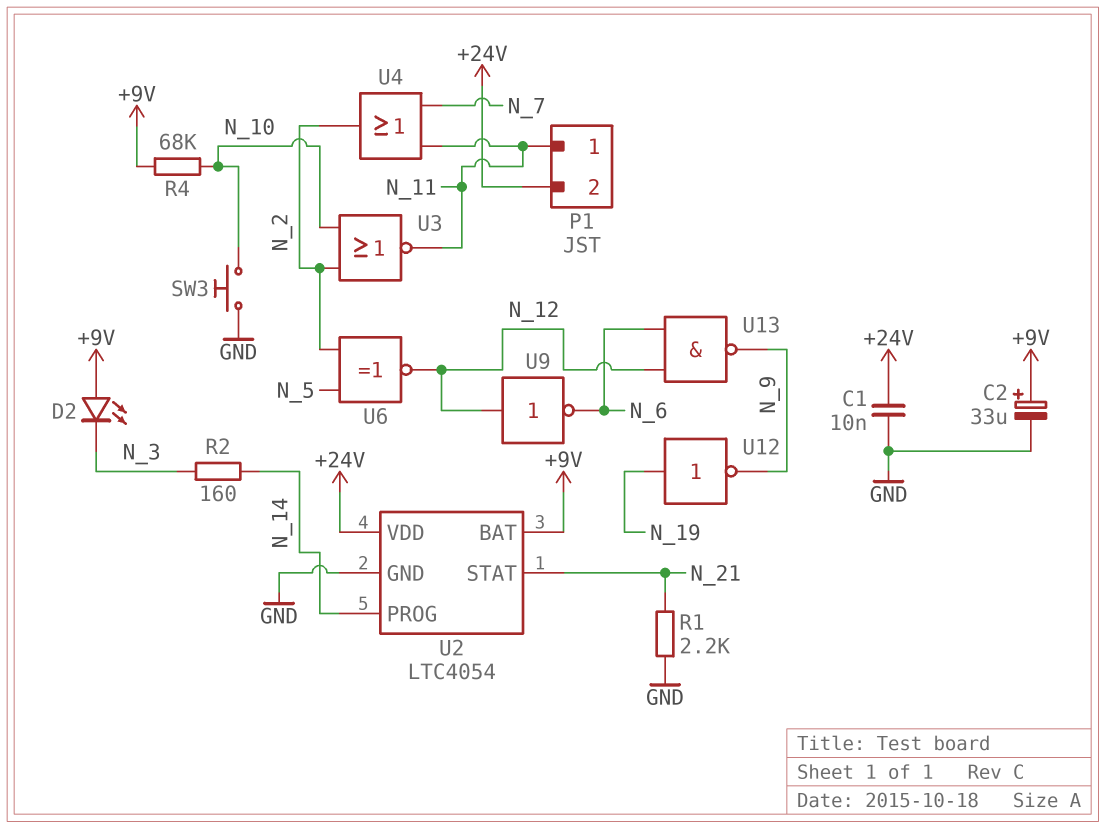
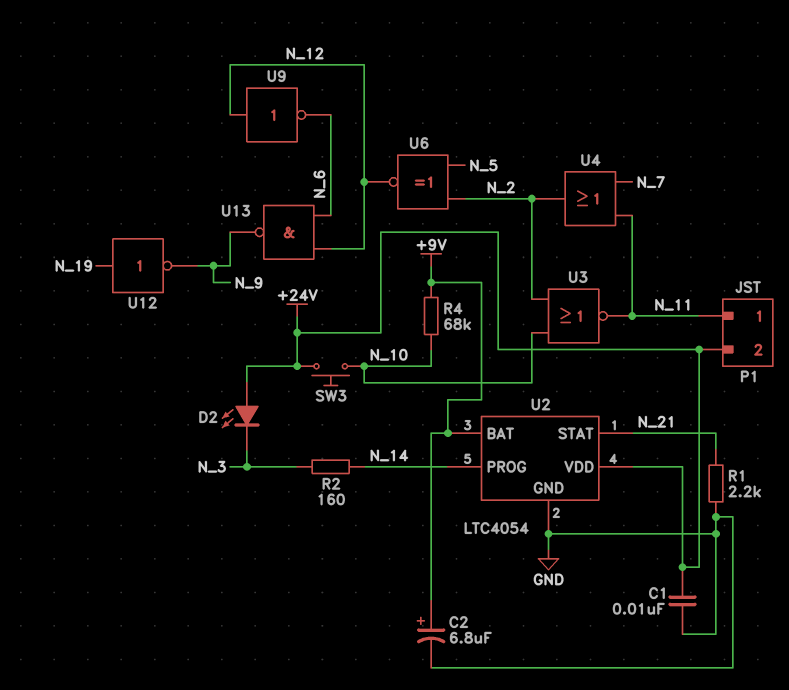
C2: 33uF (plus +9V, minus GND) -> 6.8uF (plus +9V, minus GND)
D2: LED (A +9V, K N_3) -> LED (A +24V, K N_3)
SW3: button (GND, N_10) -> button (+24V, N_10)

